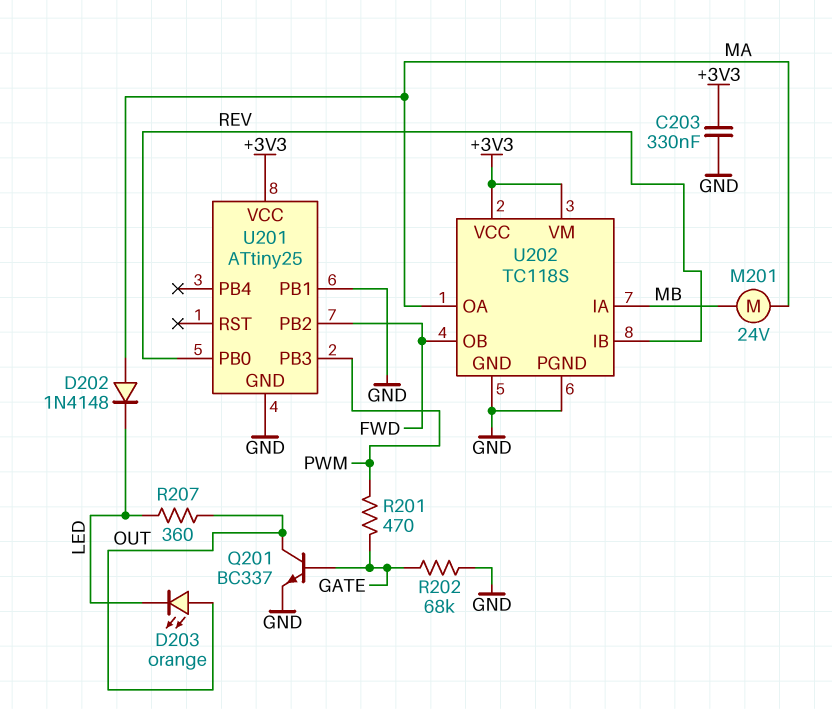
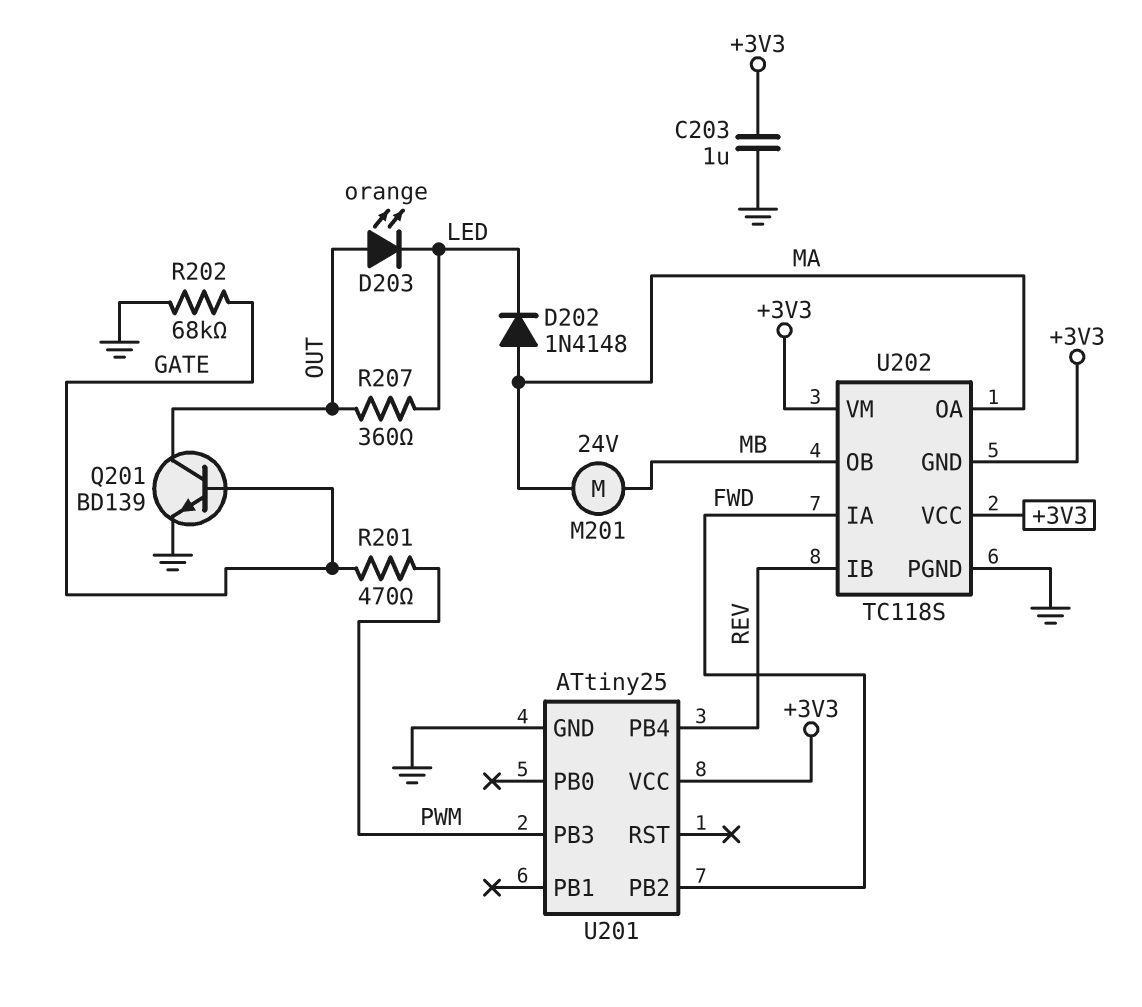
C203: 330nF (+3V3, GND) -> 1uF (+3V3, GND)
Q201: NPN BC337 (B GATE, C OUT, E GND) -> NPN BD139 (B GATE, C OUT, E GND)
U201 pin PB0: REV -> none
U201 pin PB1: GND -> none
U201 pin PB4: none -> REV
U202 pin GND: GND -> +3V3
U202 pin IA: MB -> FWD
U202 pin OB: FWD -> MB

